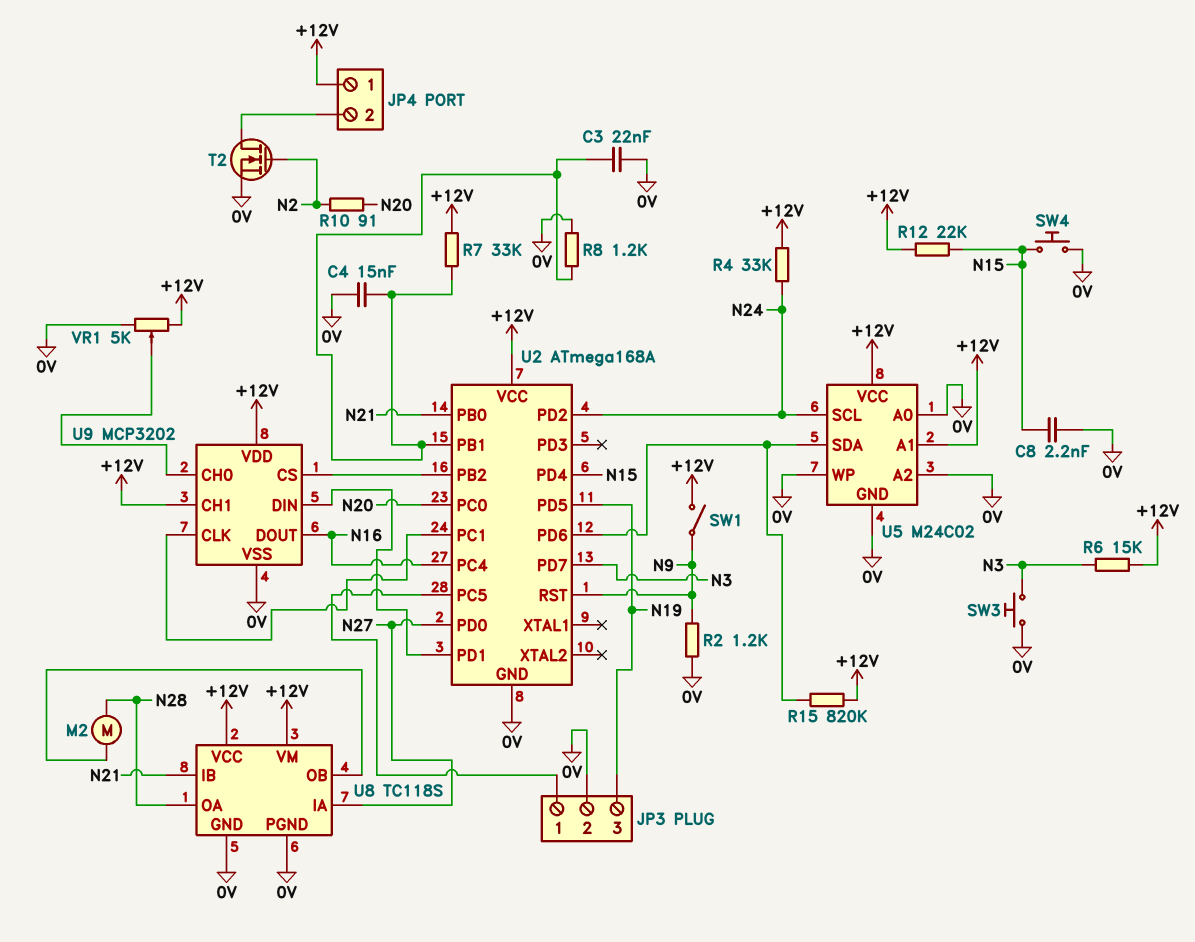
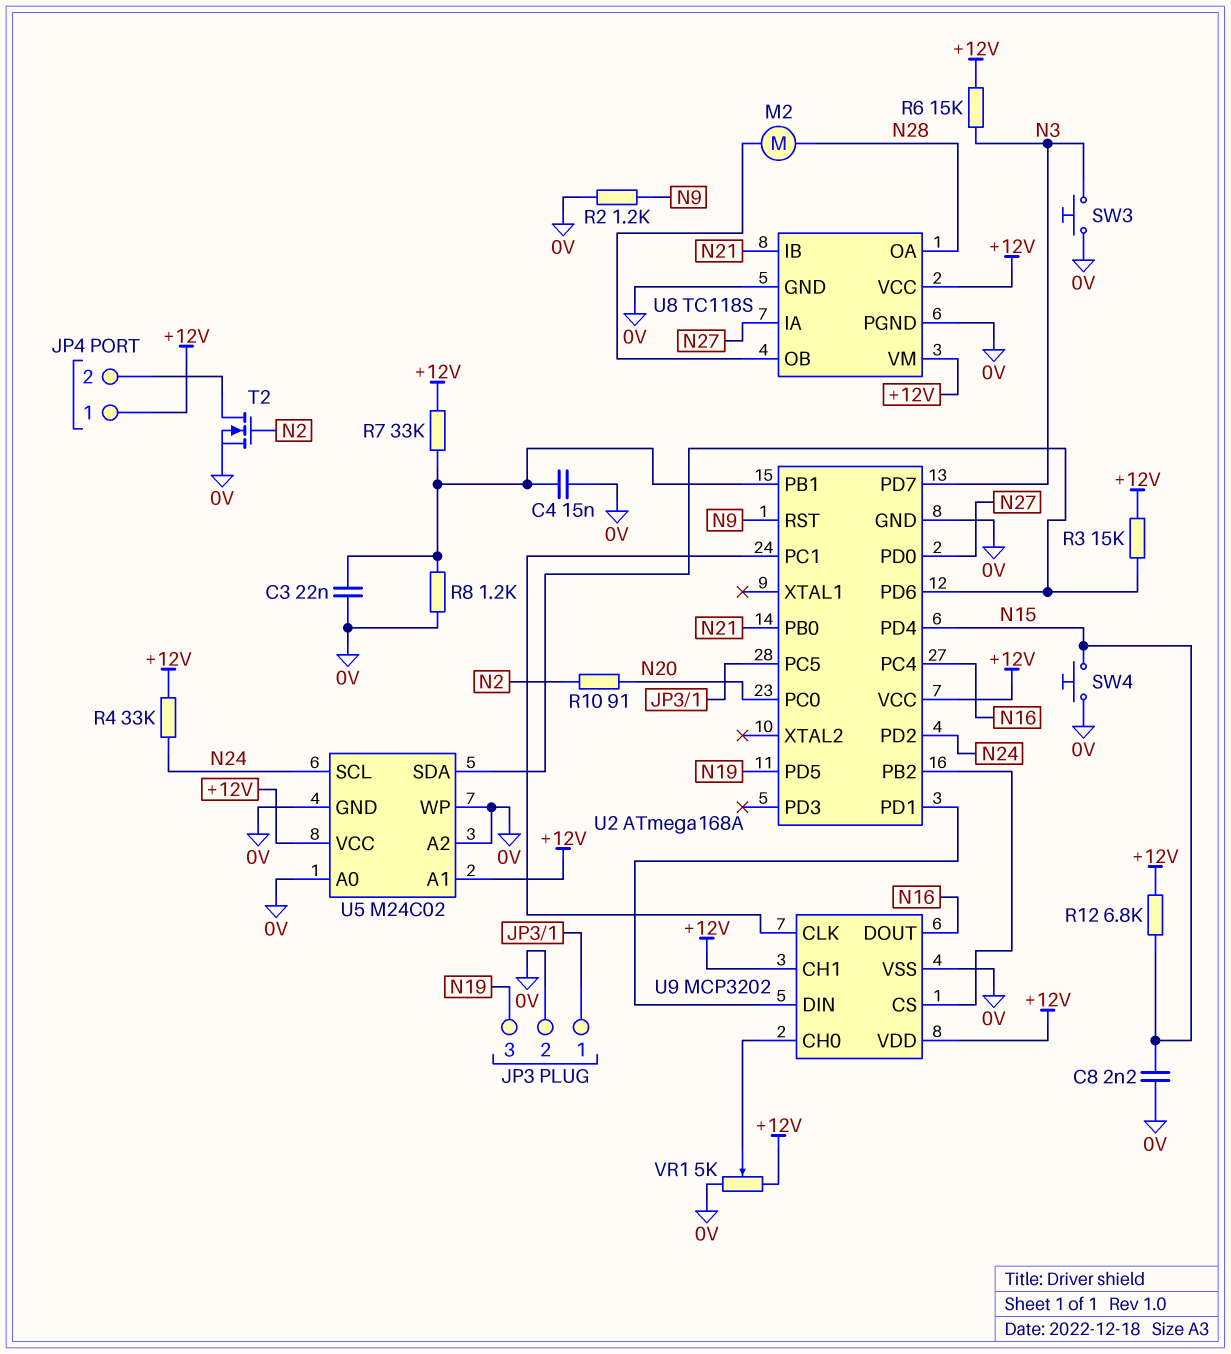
R3: none -> 15k (+12V, U2/PD6)
R12: 22k (+12V, N15) -> 6.8k (+12V, N15)
R15: 820k (+12V, U2/PD6) -> none
SW1: switch (+12V, N9) -> none

